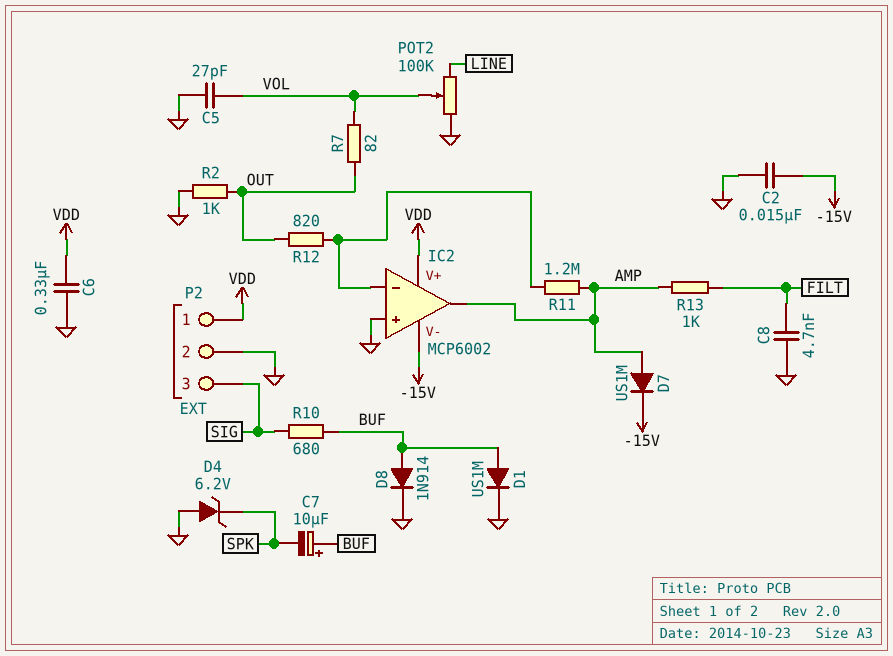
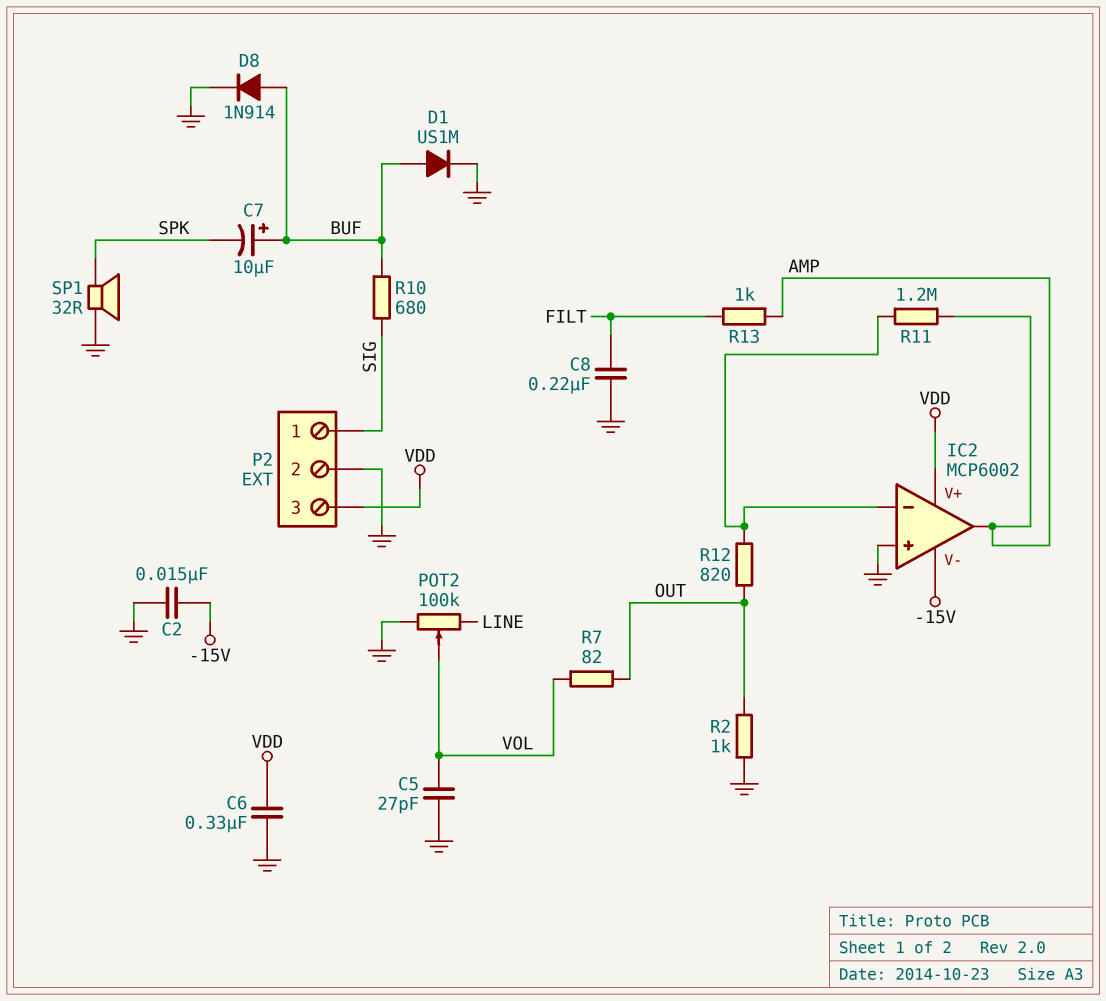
C8: 4.7nF (FILT, GND) -> 220nF (FILT, GND)
D4: zener 6.2V (A GND, K SPK) -> none
D7: diode US1M (A AMP, K -15V) -> none
P2 pin 1: VDD -> SIG
P2 pin 3: SIG -> VDD
SP1: none -> speaker 32R (GND, SPK)

